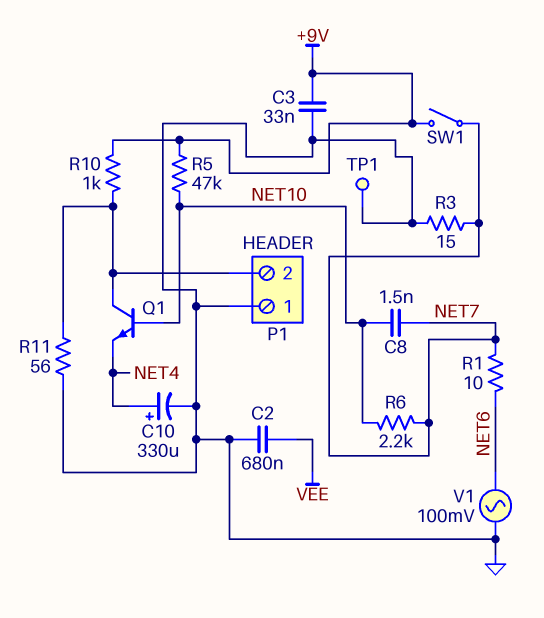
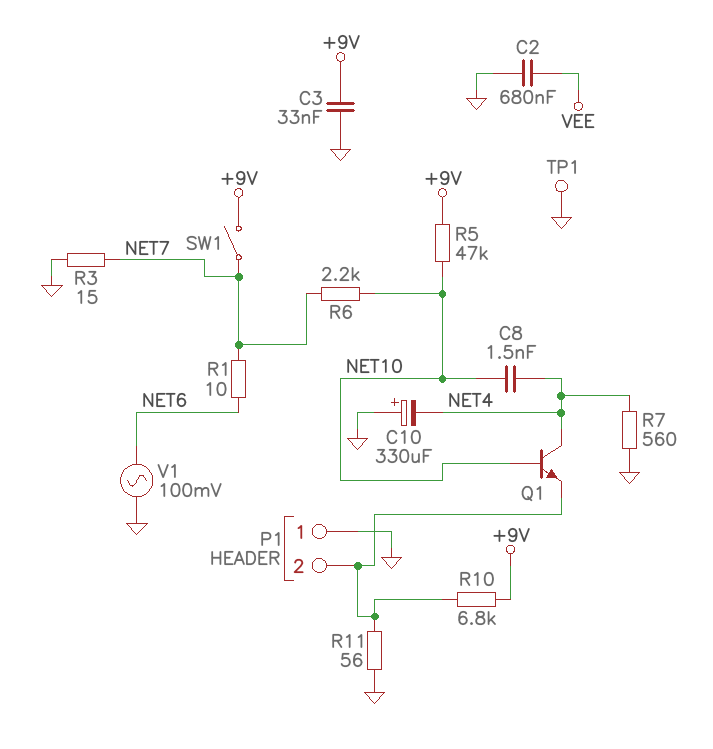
C8: 1.5nF (NET7, NET10) -> 1.5nF (NET4, NET10)
C10: 330uF (plus NET4, minus GND) -> 330uF (plus GND, minus NET4)
Q1: NPN (B NET10, C P1/2, E NET4) -> NPN (B NET10, C NET4, E P1/2)
R7: none -> 560 (GND, NET4)
R10: 1k (+9V, P1/2) -> 6.8k (+9V, P1/2)

